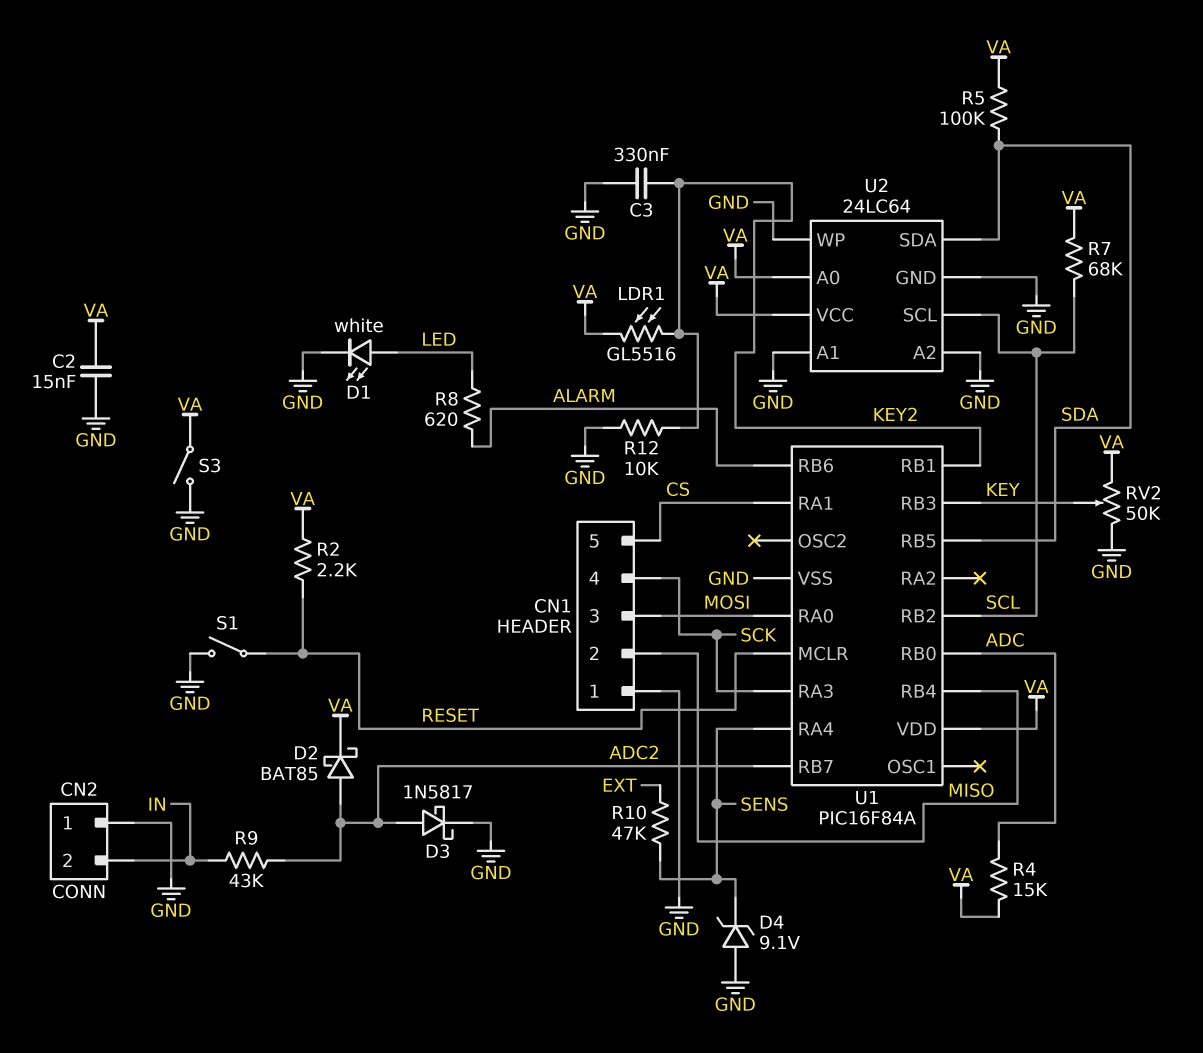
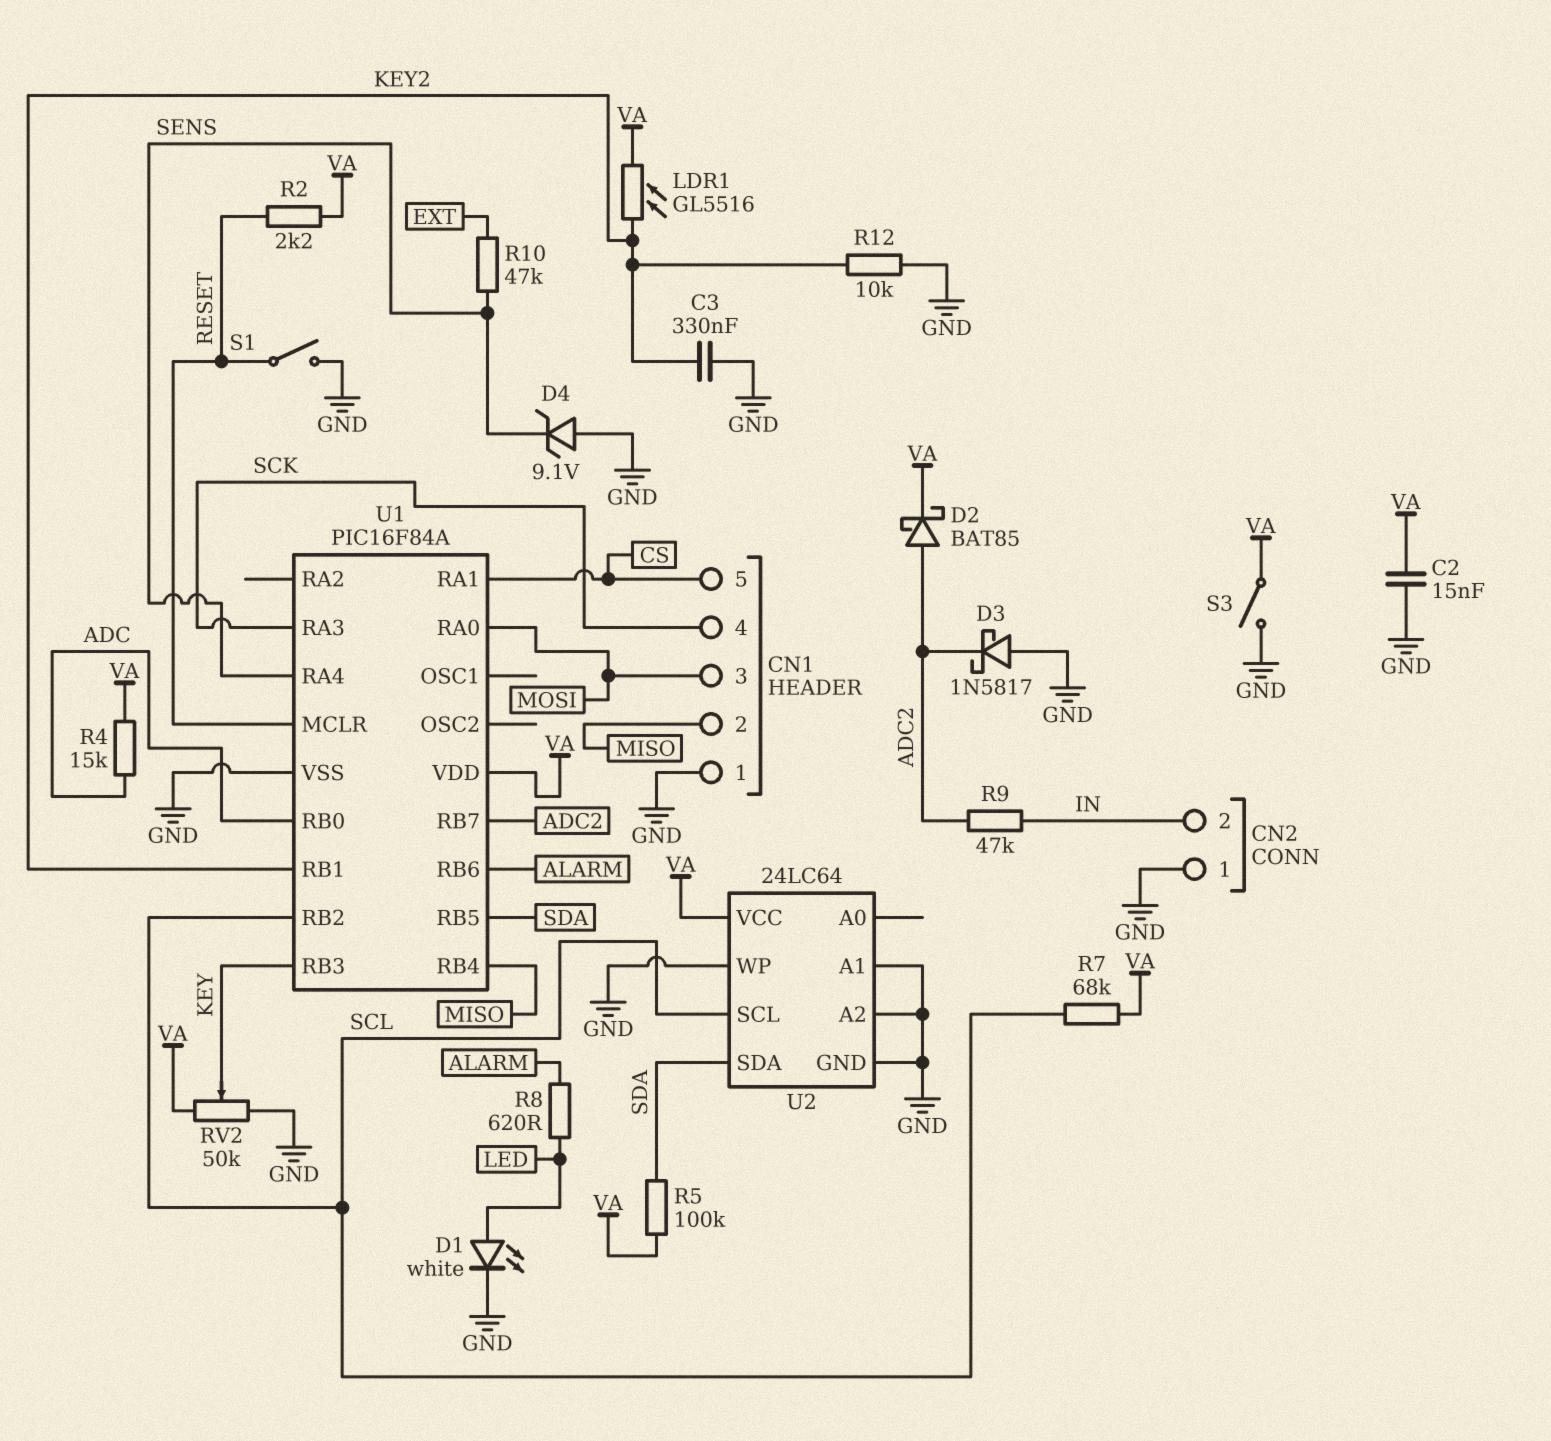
D3: schottky 1N5817 (A ADC2, K GND) -> schottky 1N5817 (A GND, K ADC2)
R9: 43k (ADC2, IN) -> 47k (ADC2, IN)
U2 pin A0: VA -> none

